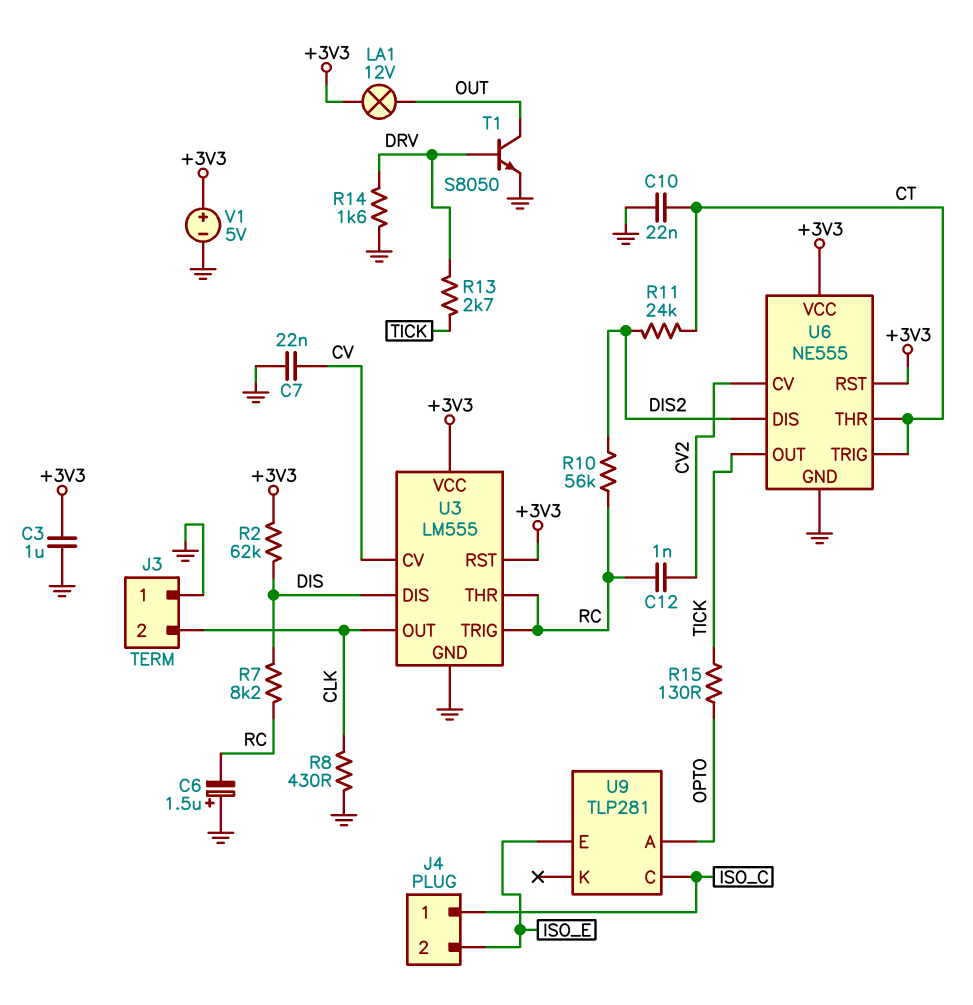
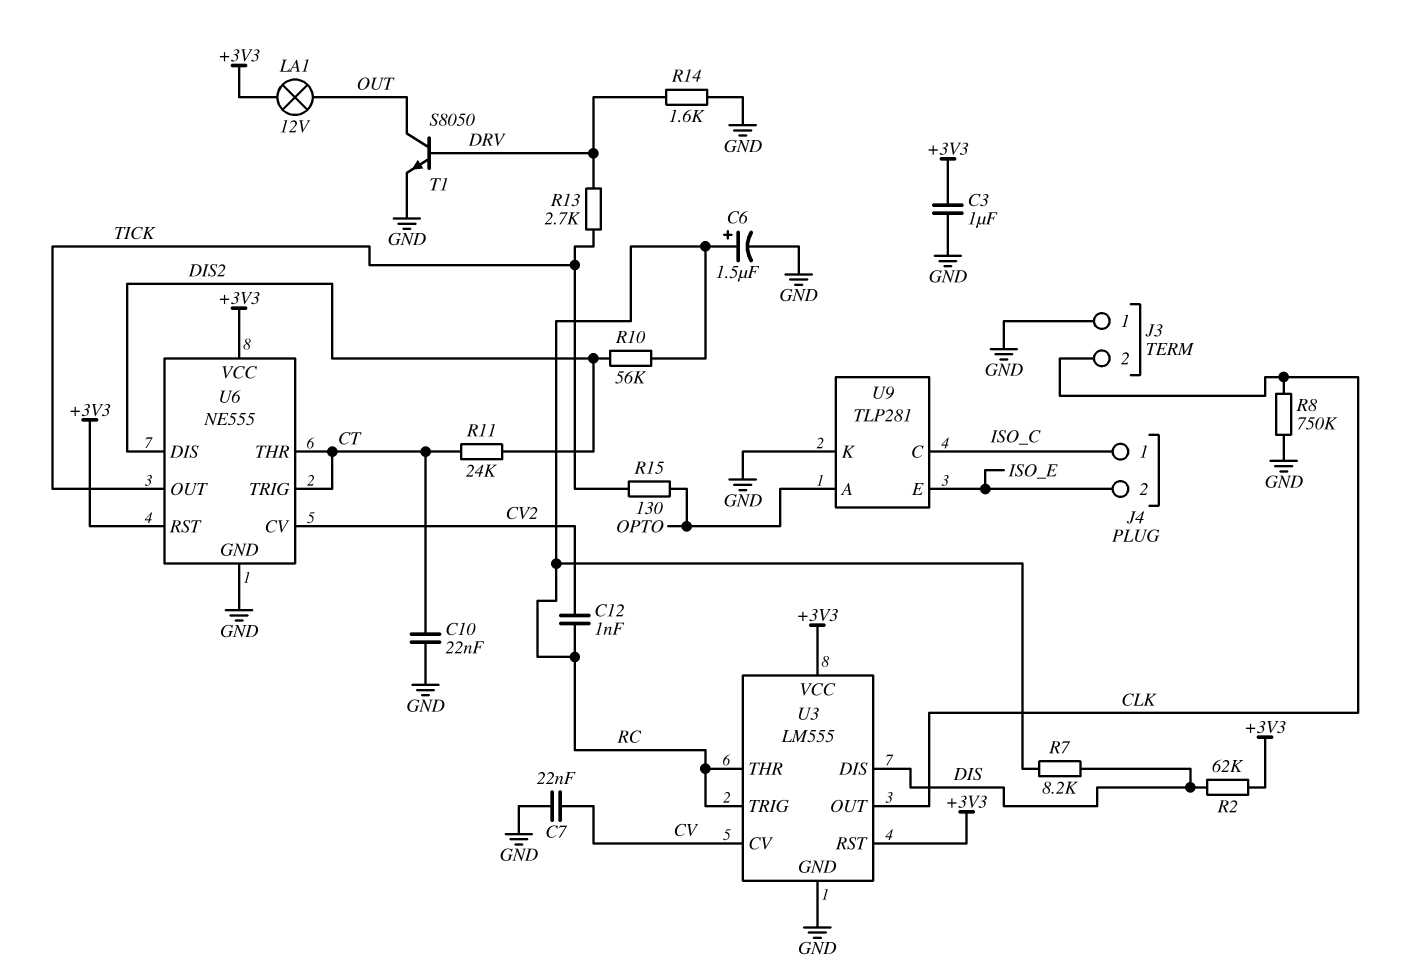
C6: 1.5uF (plus GND, minus RC) -> 1.5uF (plus RC, minus GND)
R8: 430 (CLK, GND) -> 750k (CLK, GND)
U9 pin K: none -> GND
V1: 5V (plus +3V3, minus GND) -> none

